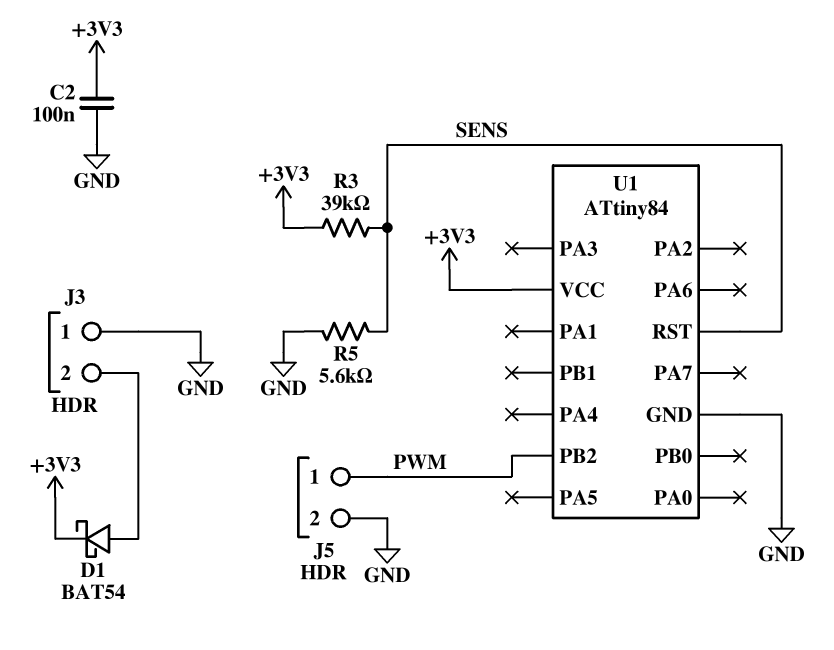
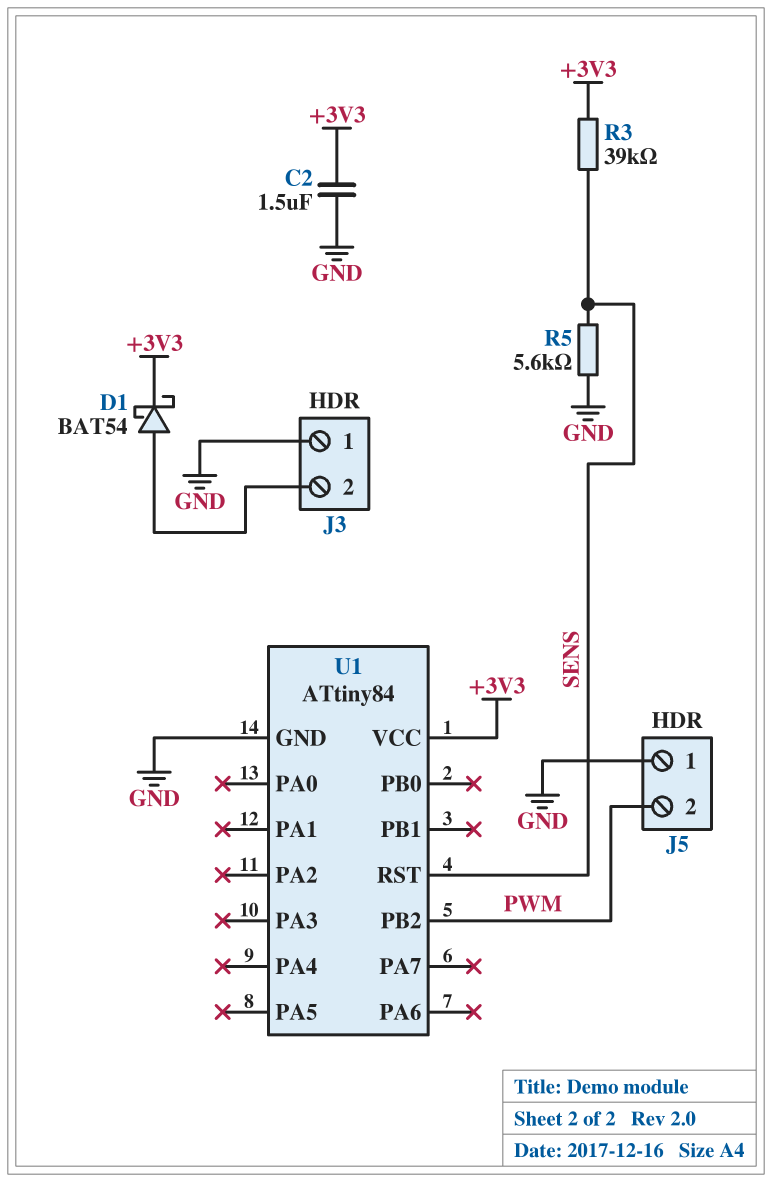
C2: 100nF (+3V3, GND) -> 1.5uF (+3V3, GND)
J5 pin 1: PWM -> GND
J5 pin 2: GND -> PWM

